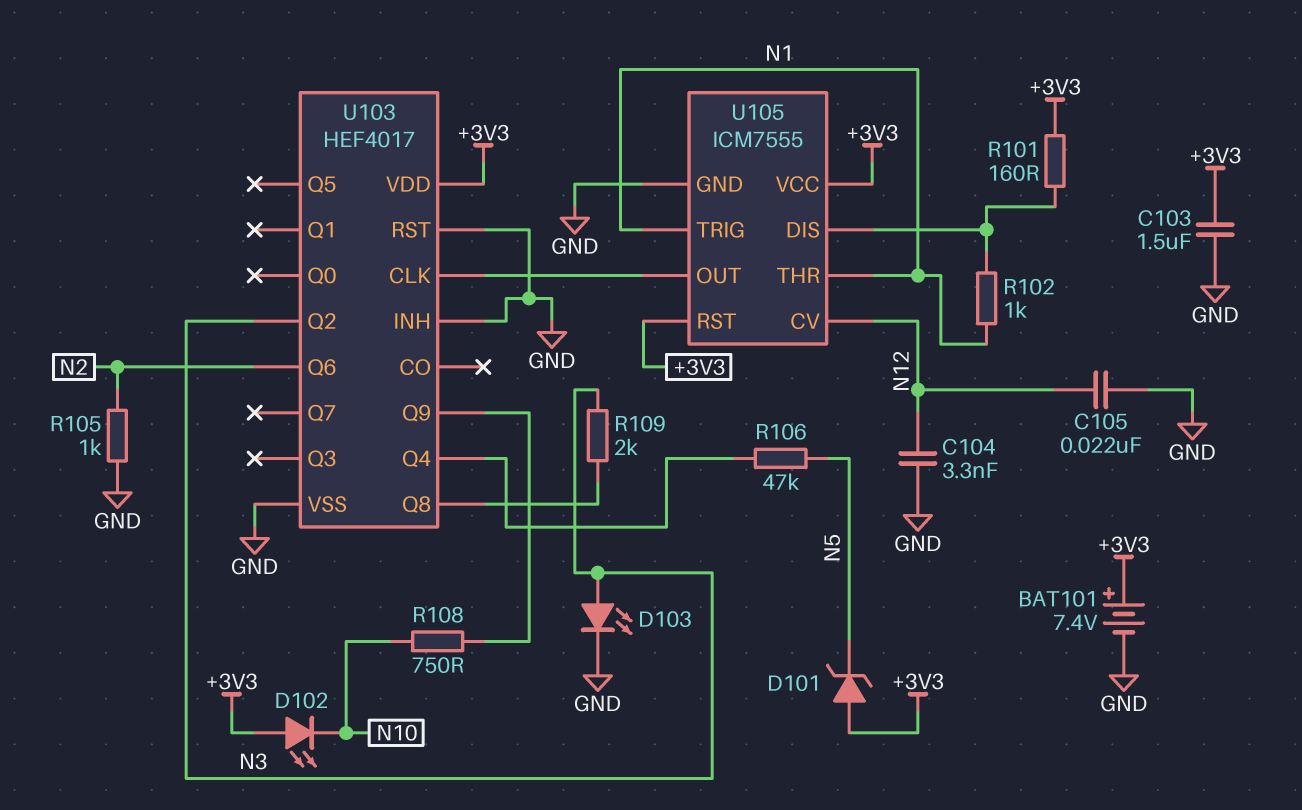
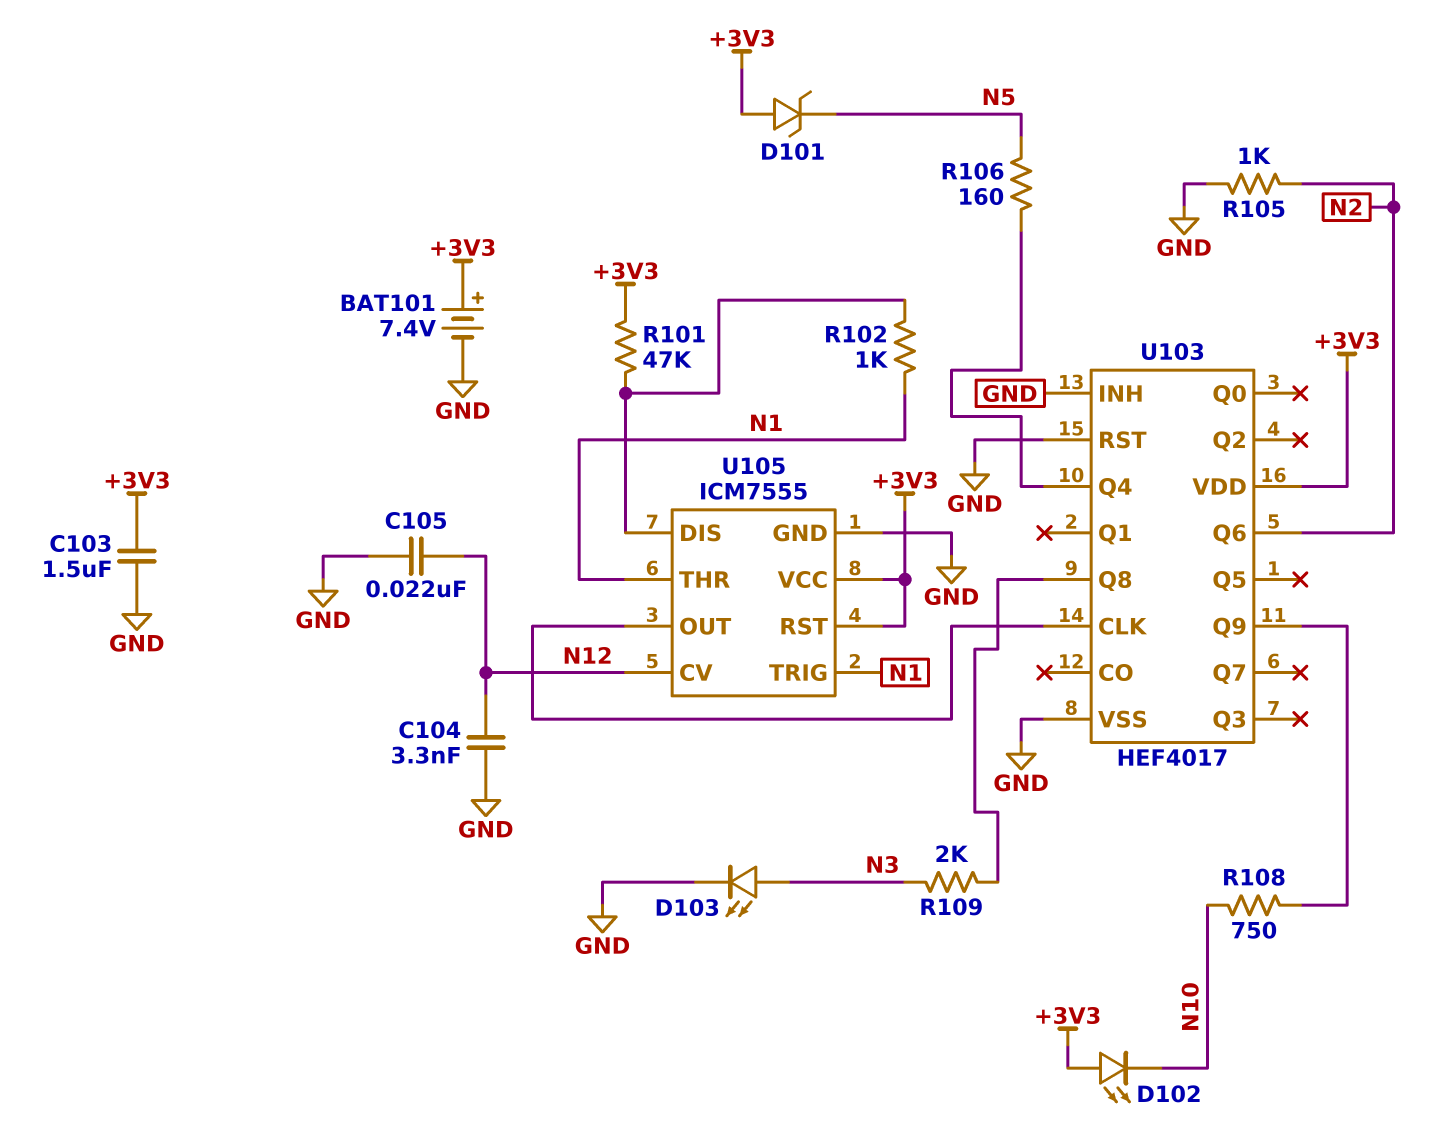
R101: 160 (+3V3, U105/DIS) -> 47k (+3V3, U105/DIS)
R106: 47k (N5, U103/Q4) -> 160 (N5, U103/Q4)
U103 pin Q2: N3 -> none

